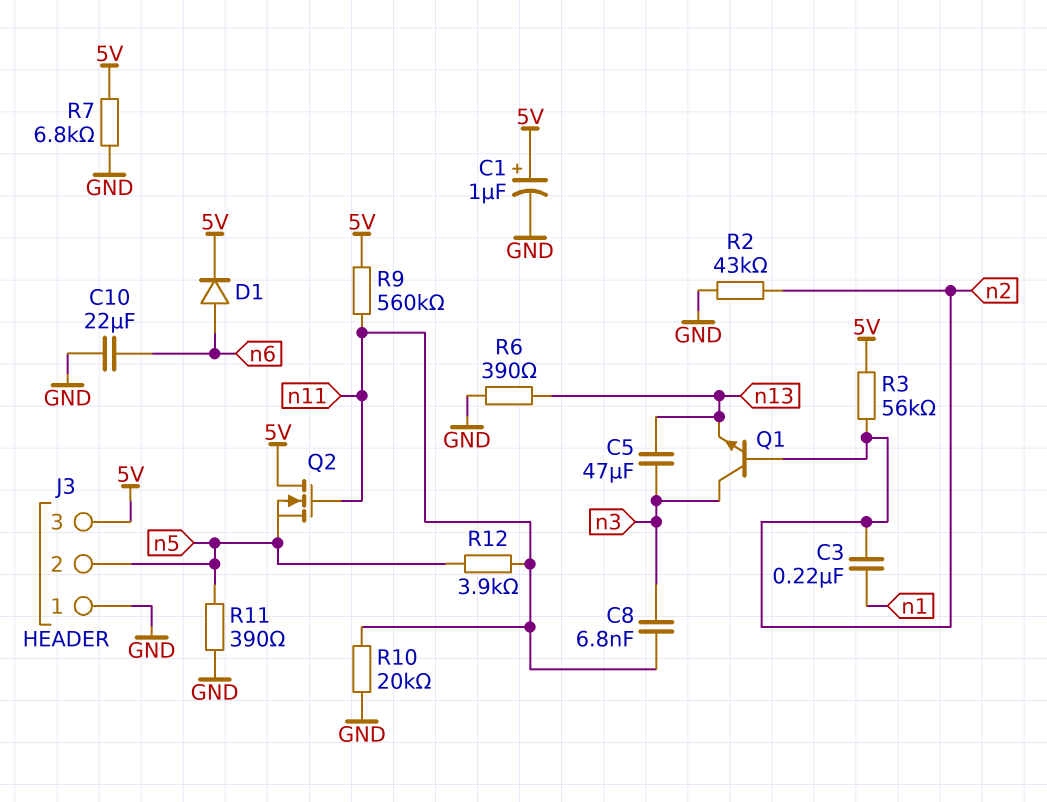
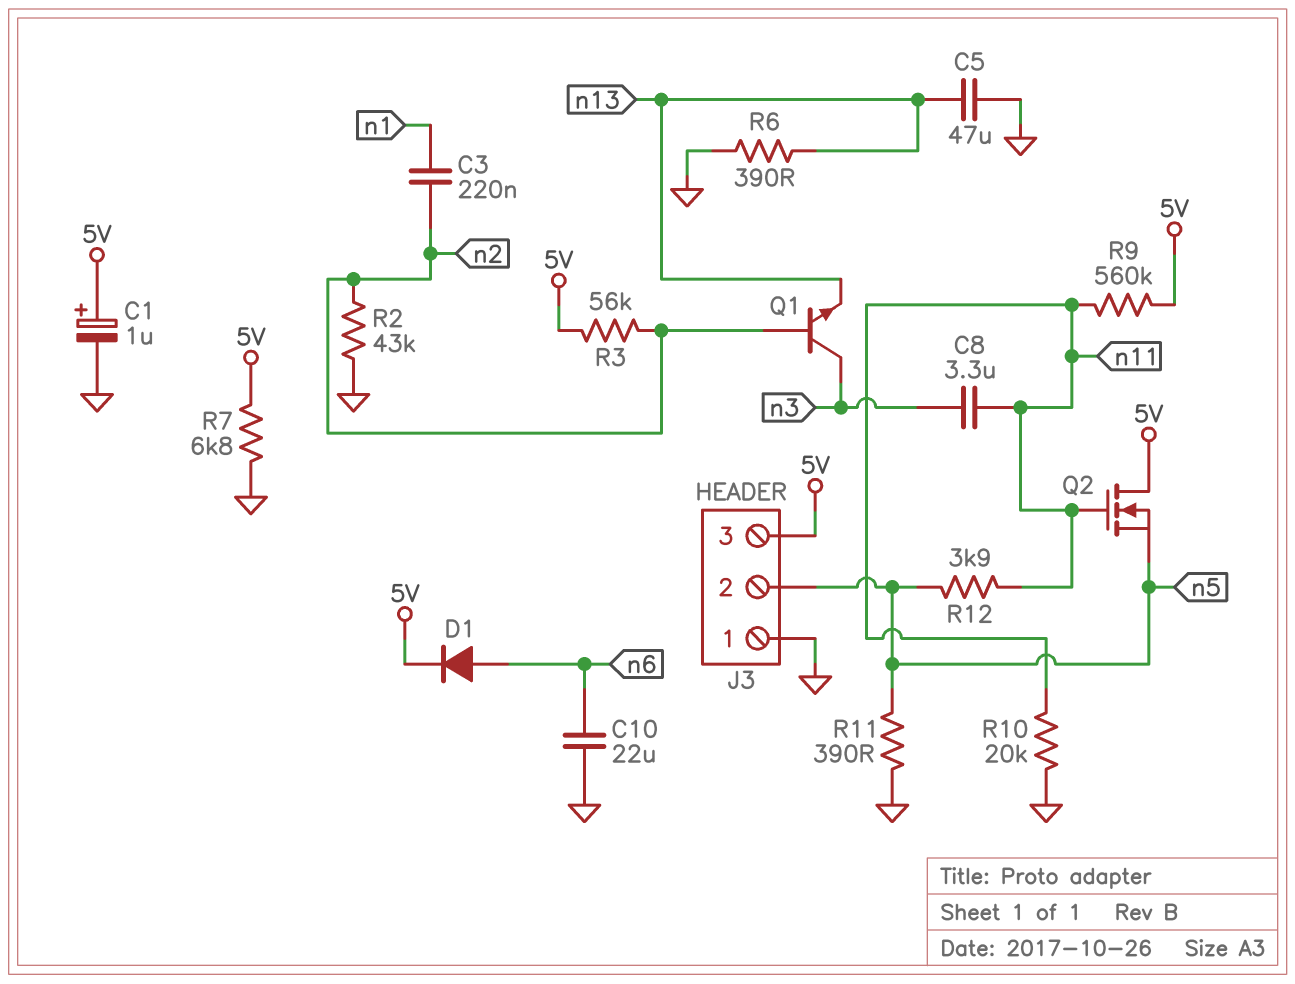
C5: 47uF (n3, n13) -> 47uF (GND, n13)
C8: 6.8nF (n3, n11) -> 3.3uF (n3, n11)

